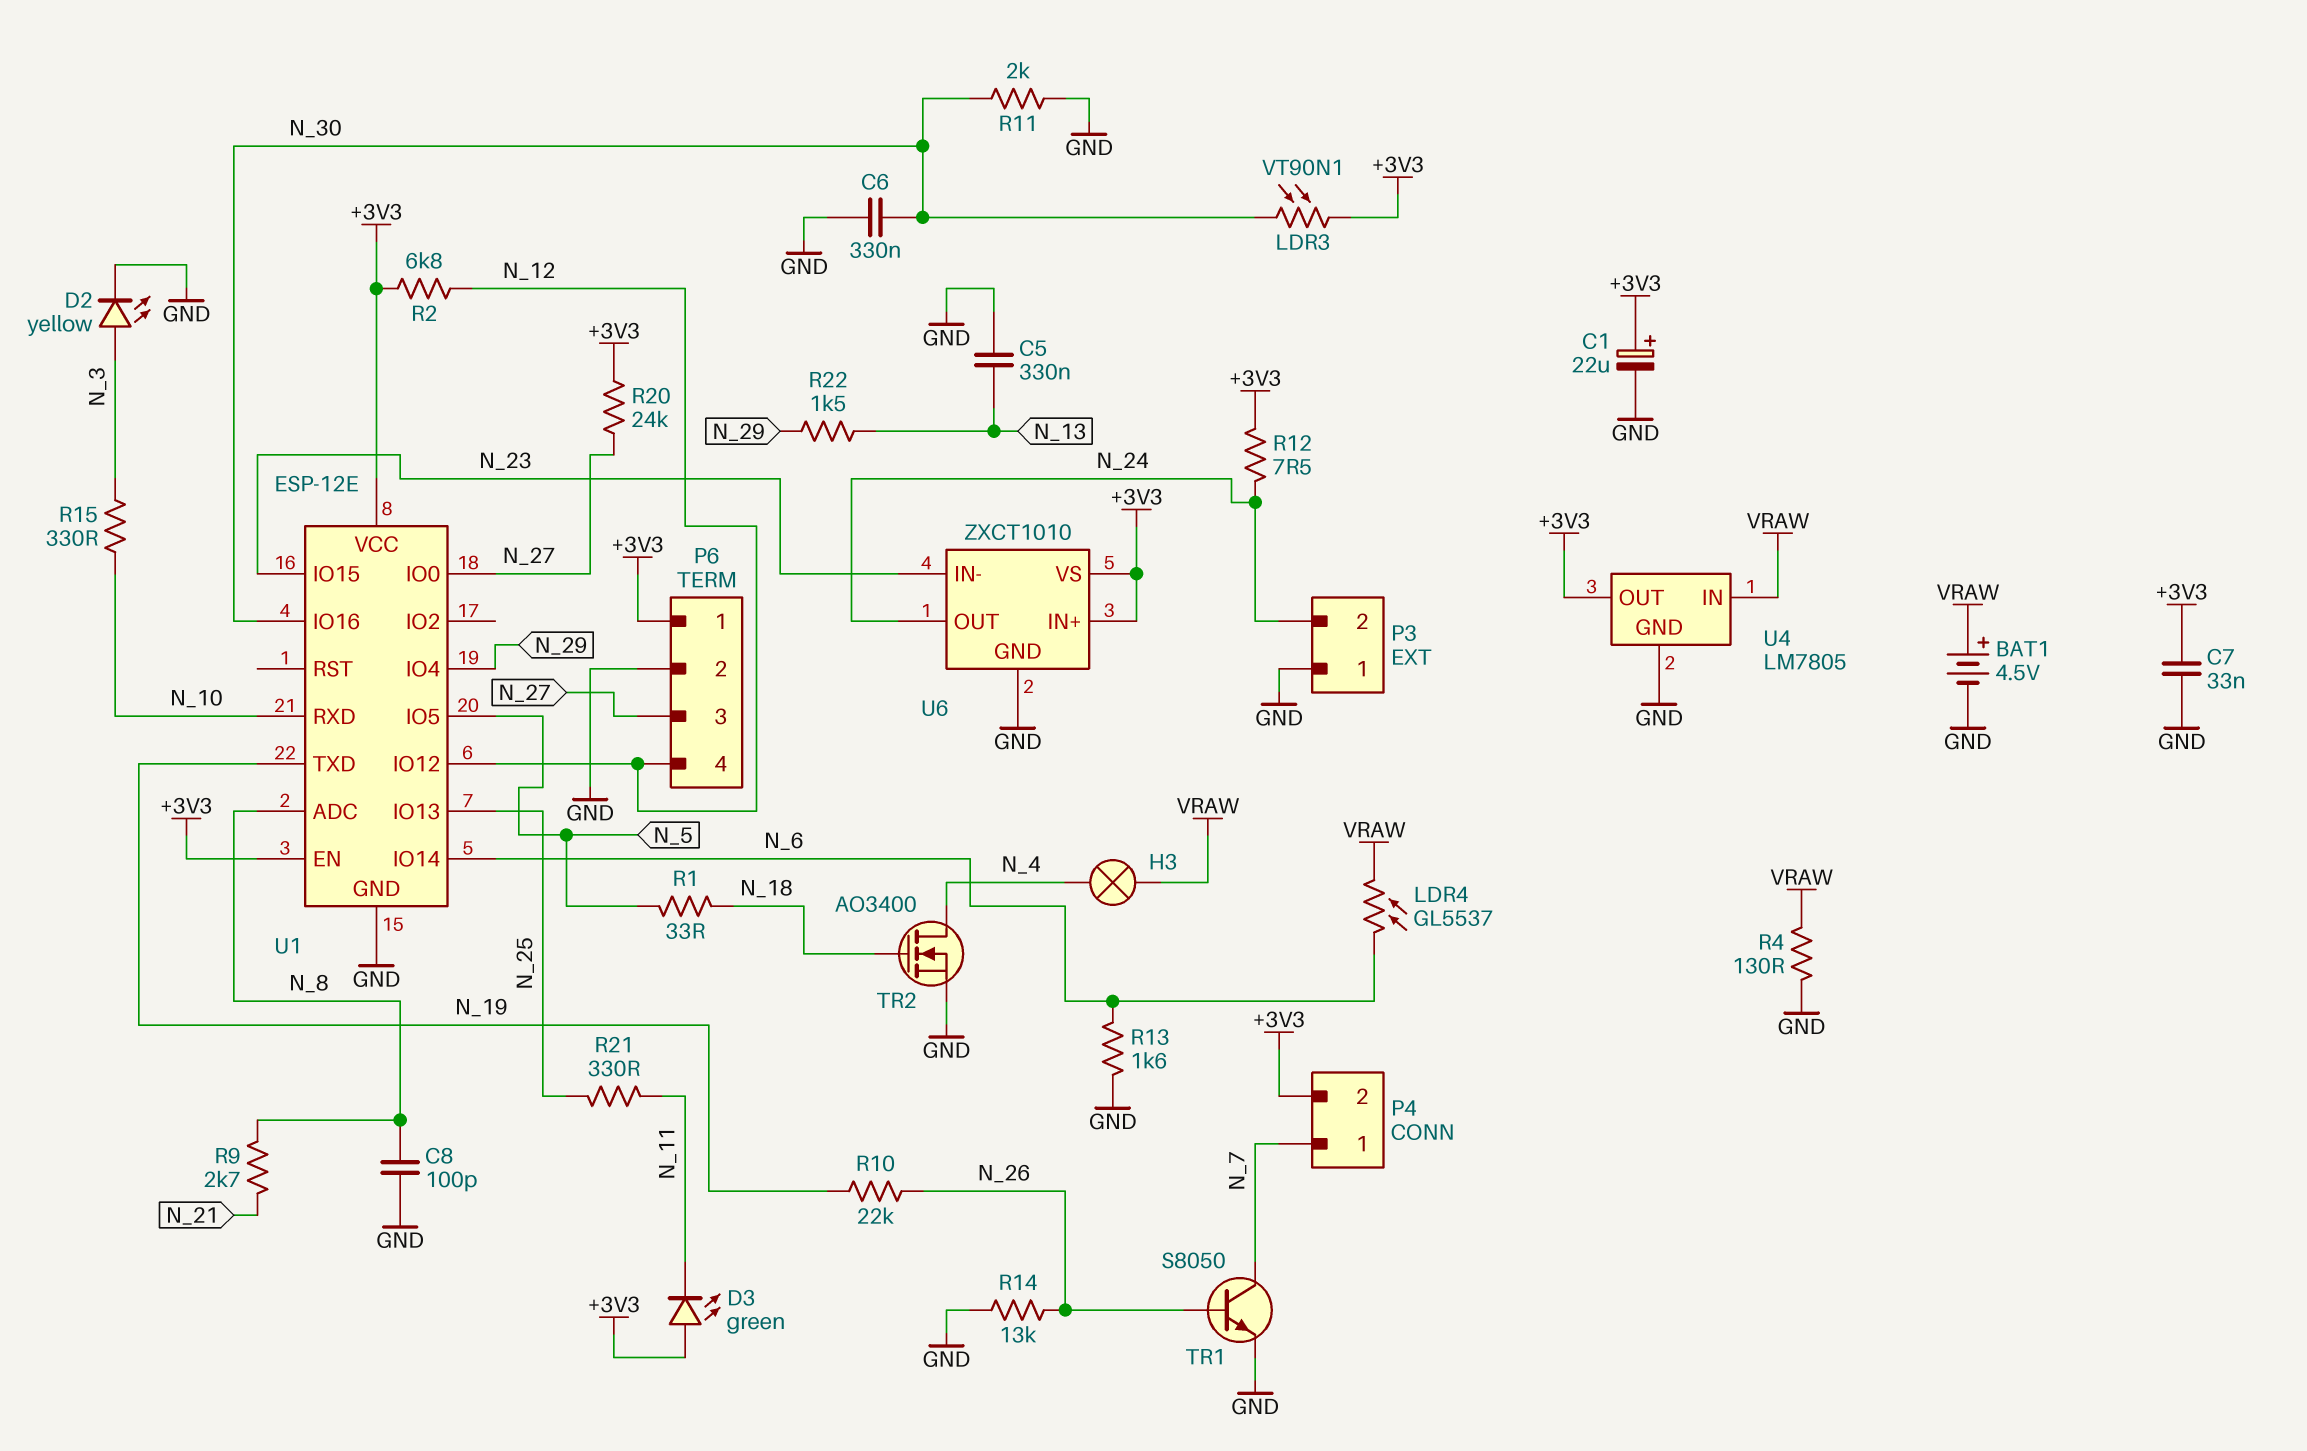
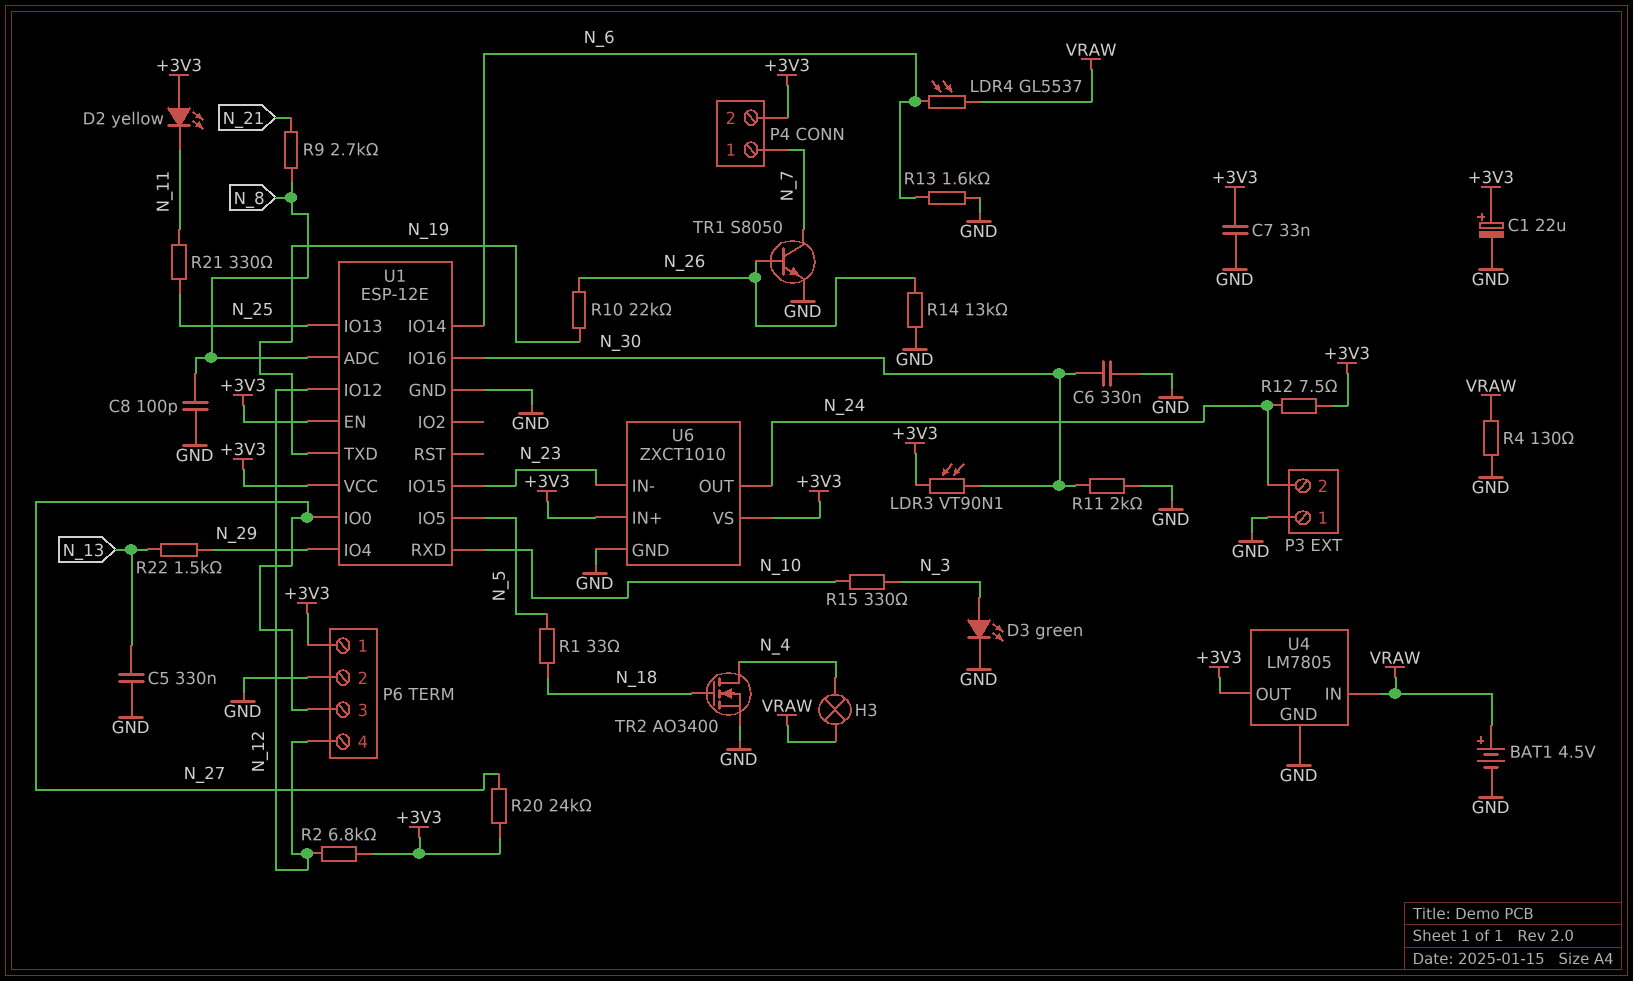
D2: LED yellow (A N_3, K GND) -> LED yellow (A +3V3, K N_11)
D3: LED green (A +3V3, K N_11) -> LED green (A N_3, K GND)

